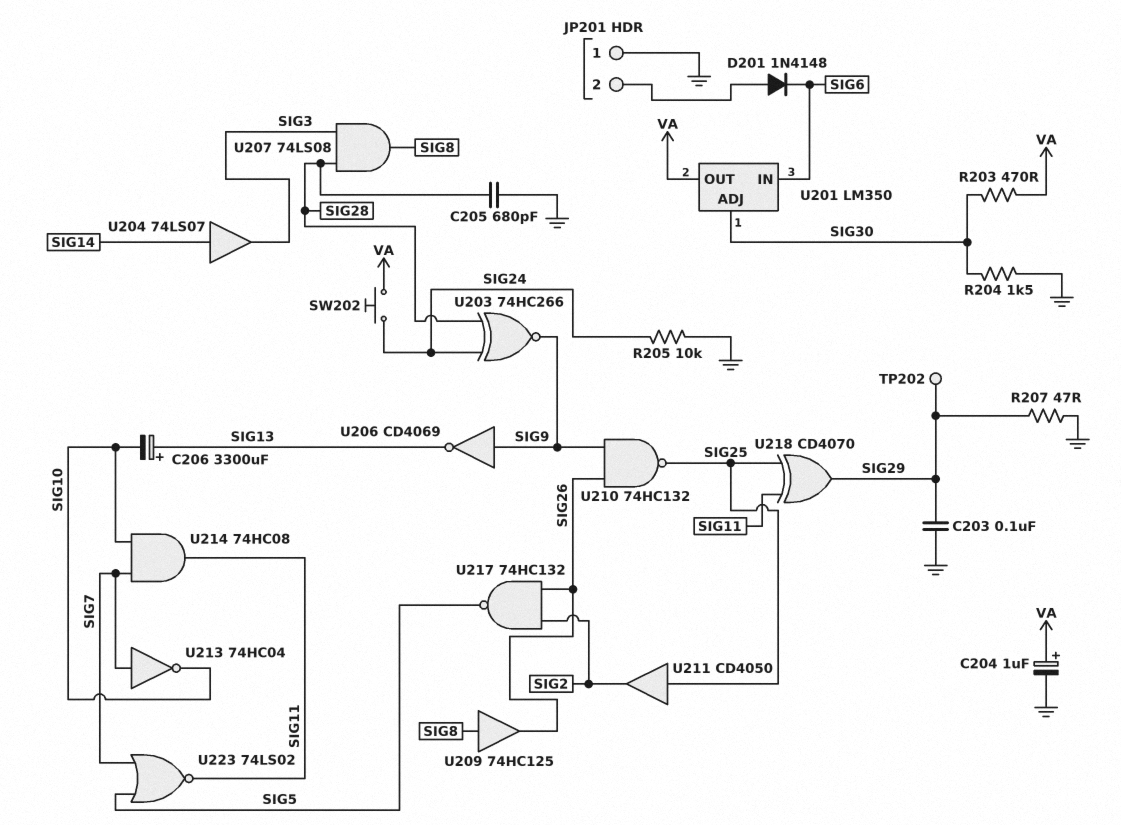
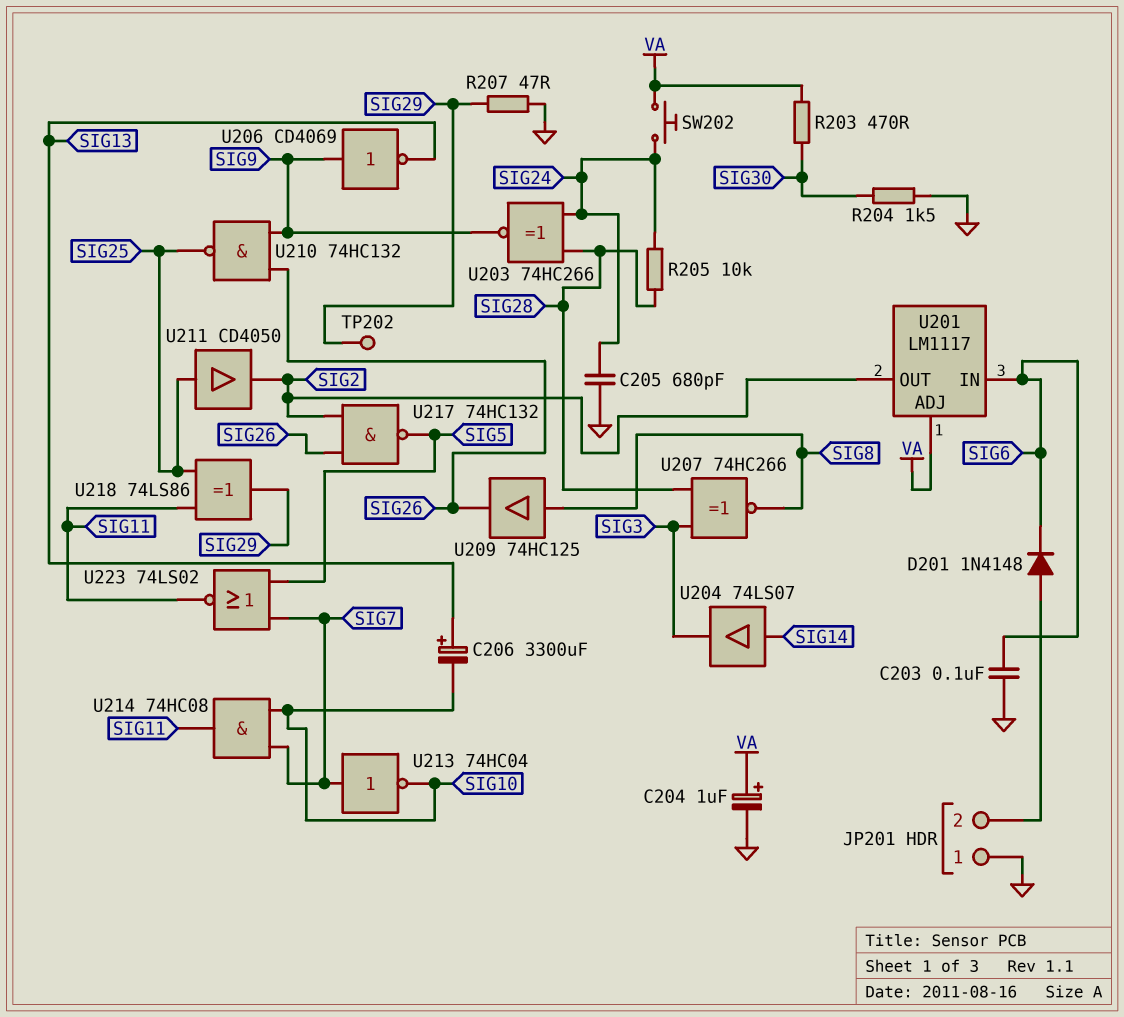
C203: 100nF (GND, SIG29) -> 100nF (GND, SIG6)
C205: 680pF (GND, SIG28) -> 680pF (GND, SIG24)
R205: 10k (GND, SIG24) -> 10k (SIG24, SIG28)
U201: LM350 -> LM1117
U201 pin ADJ: SIG30 -> VA
U201 pin OUT: VA -> SIG2
U207: AND 74LS08 (in SIG3, in SIG28, out SIG8) -> XNOR 74HC266 (in SIG3, in SIG28, out SIG8)
U218: XOR CD4070 (in SIG11, in SIG25, out SIG29) -> XOR 74LS86 (in SIG11, in SIG25, out SIG29)

